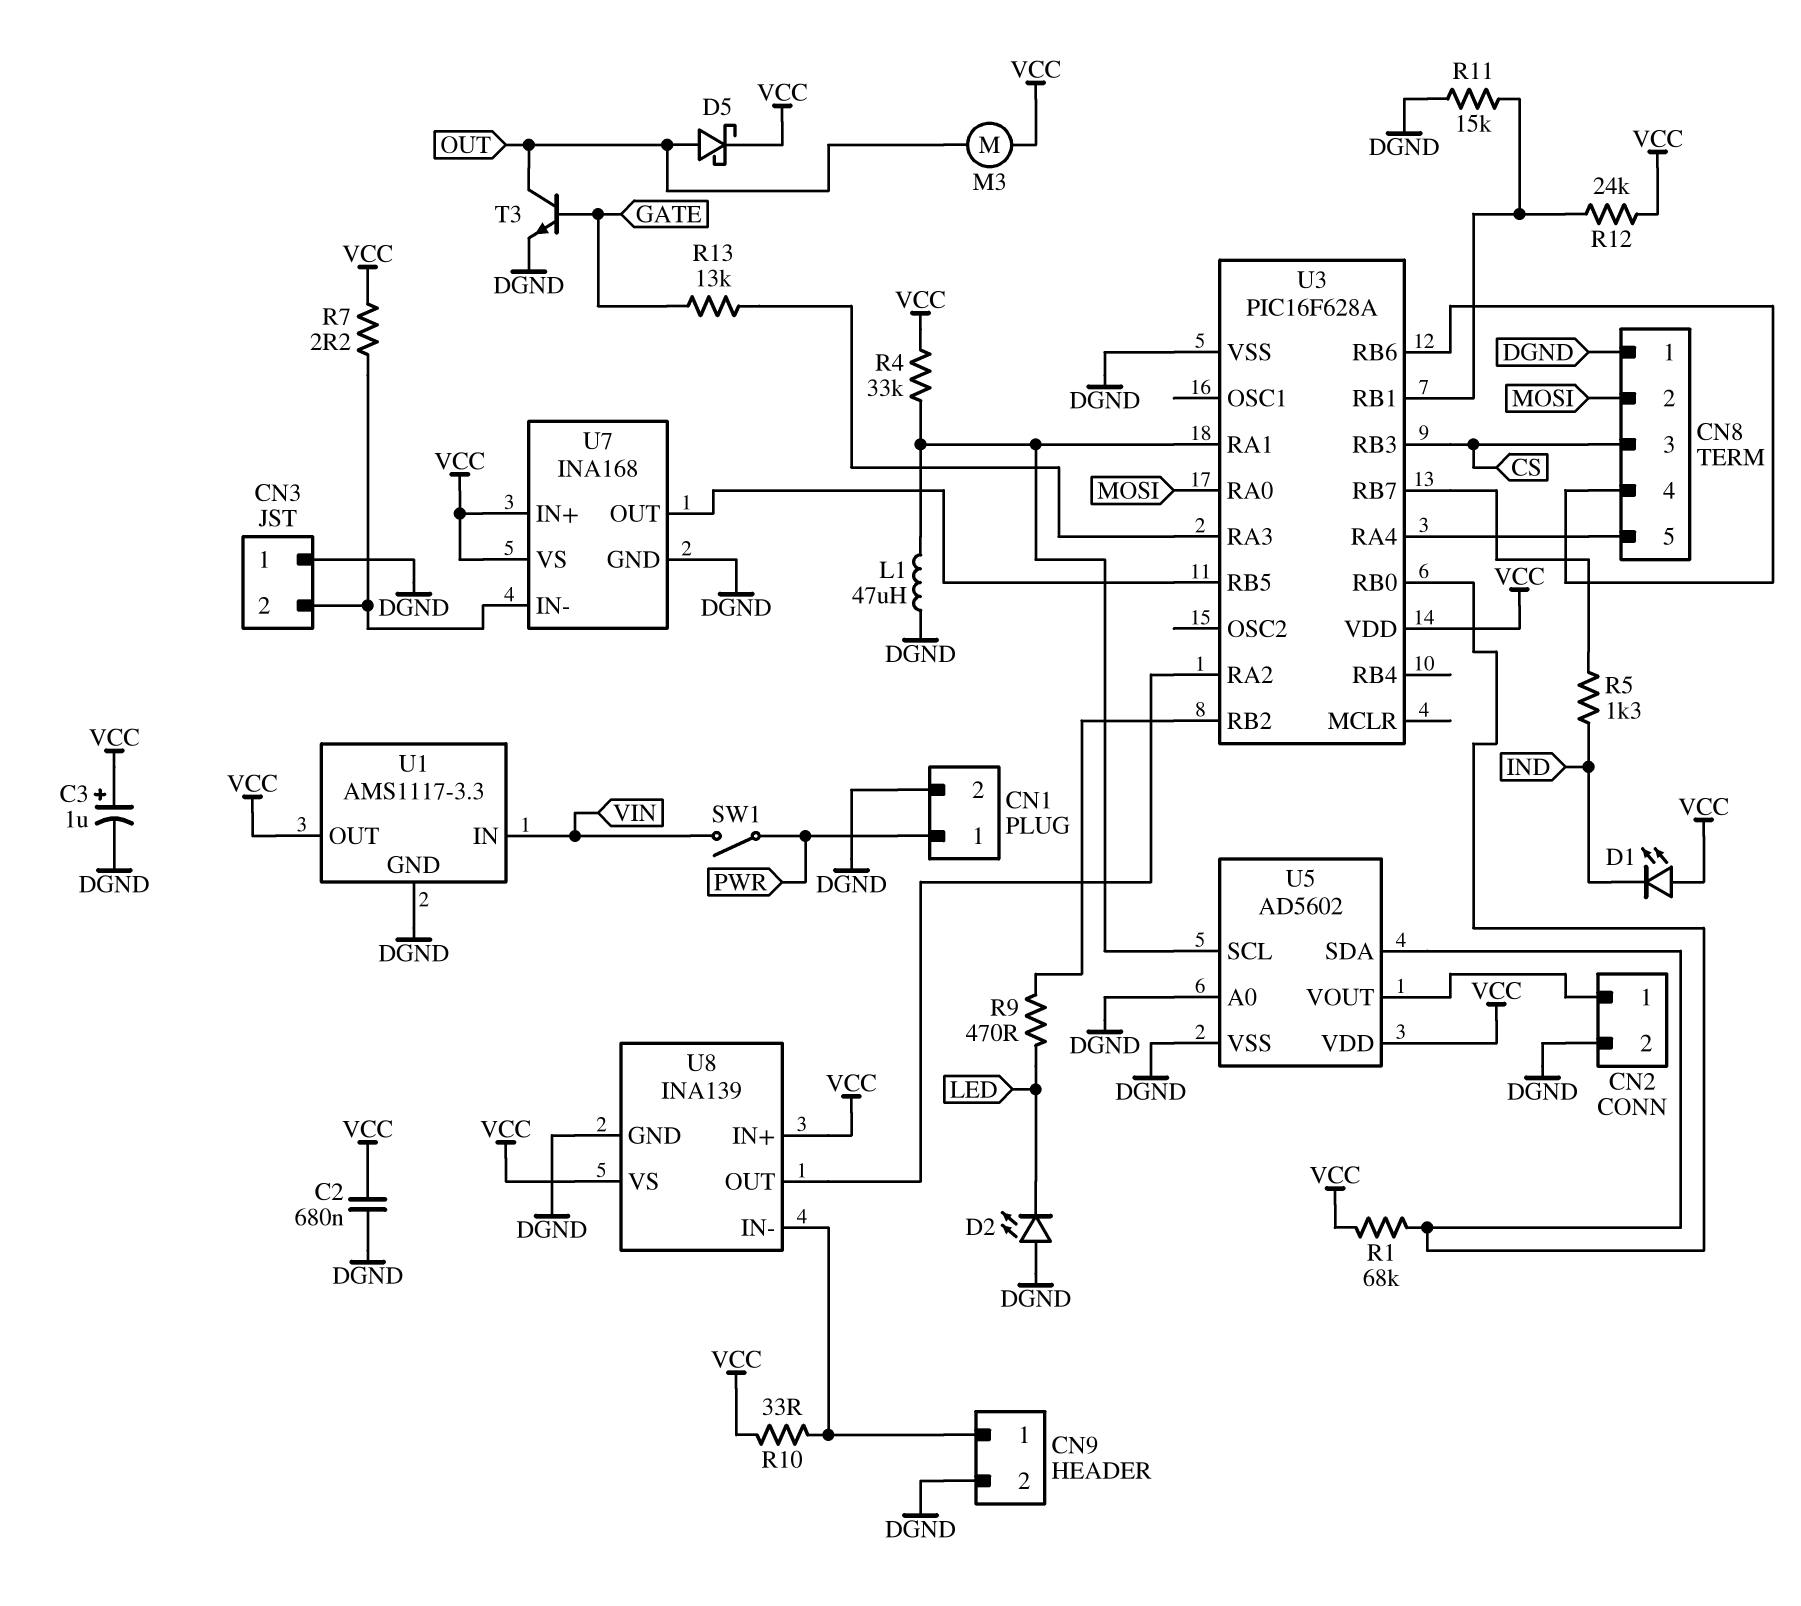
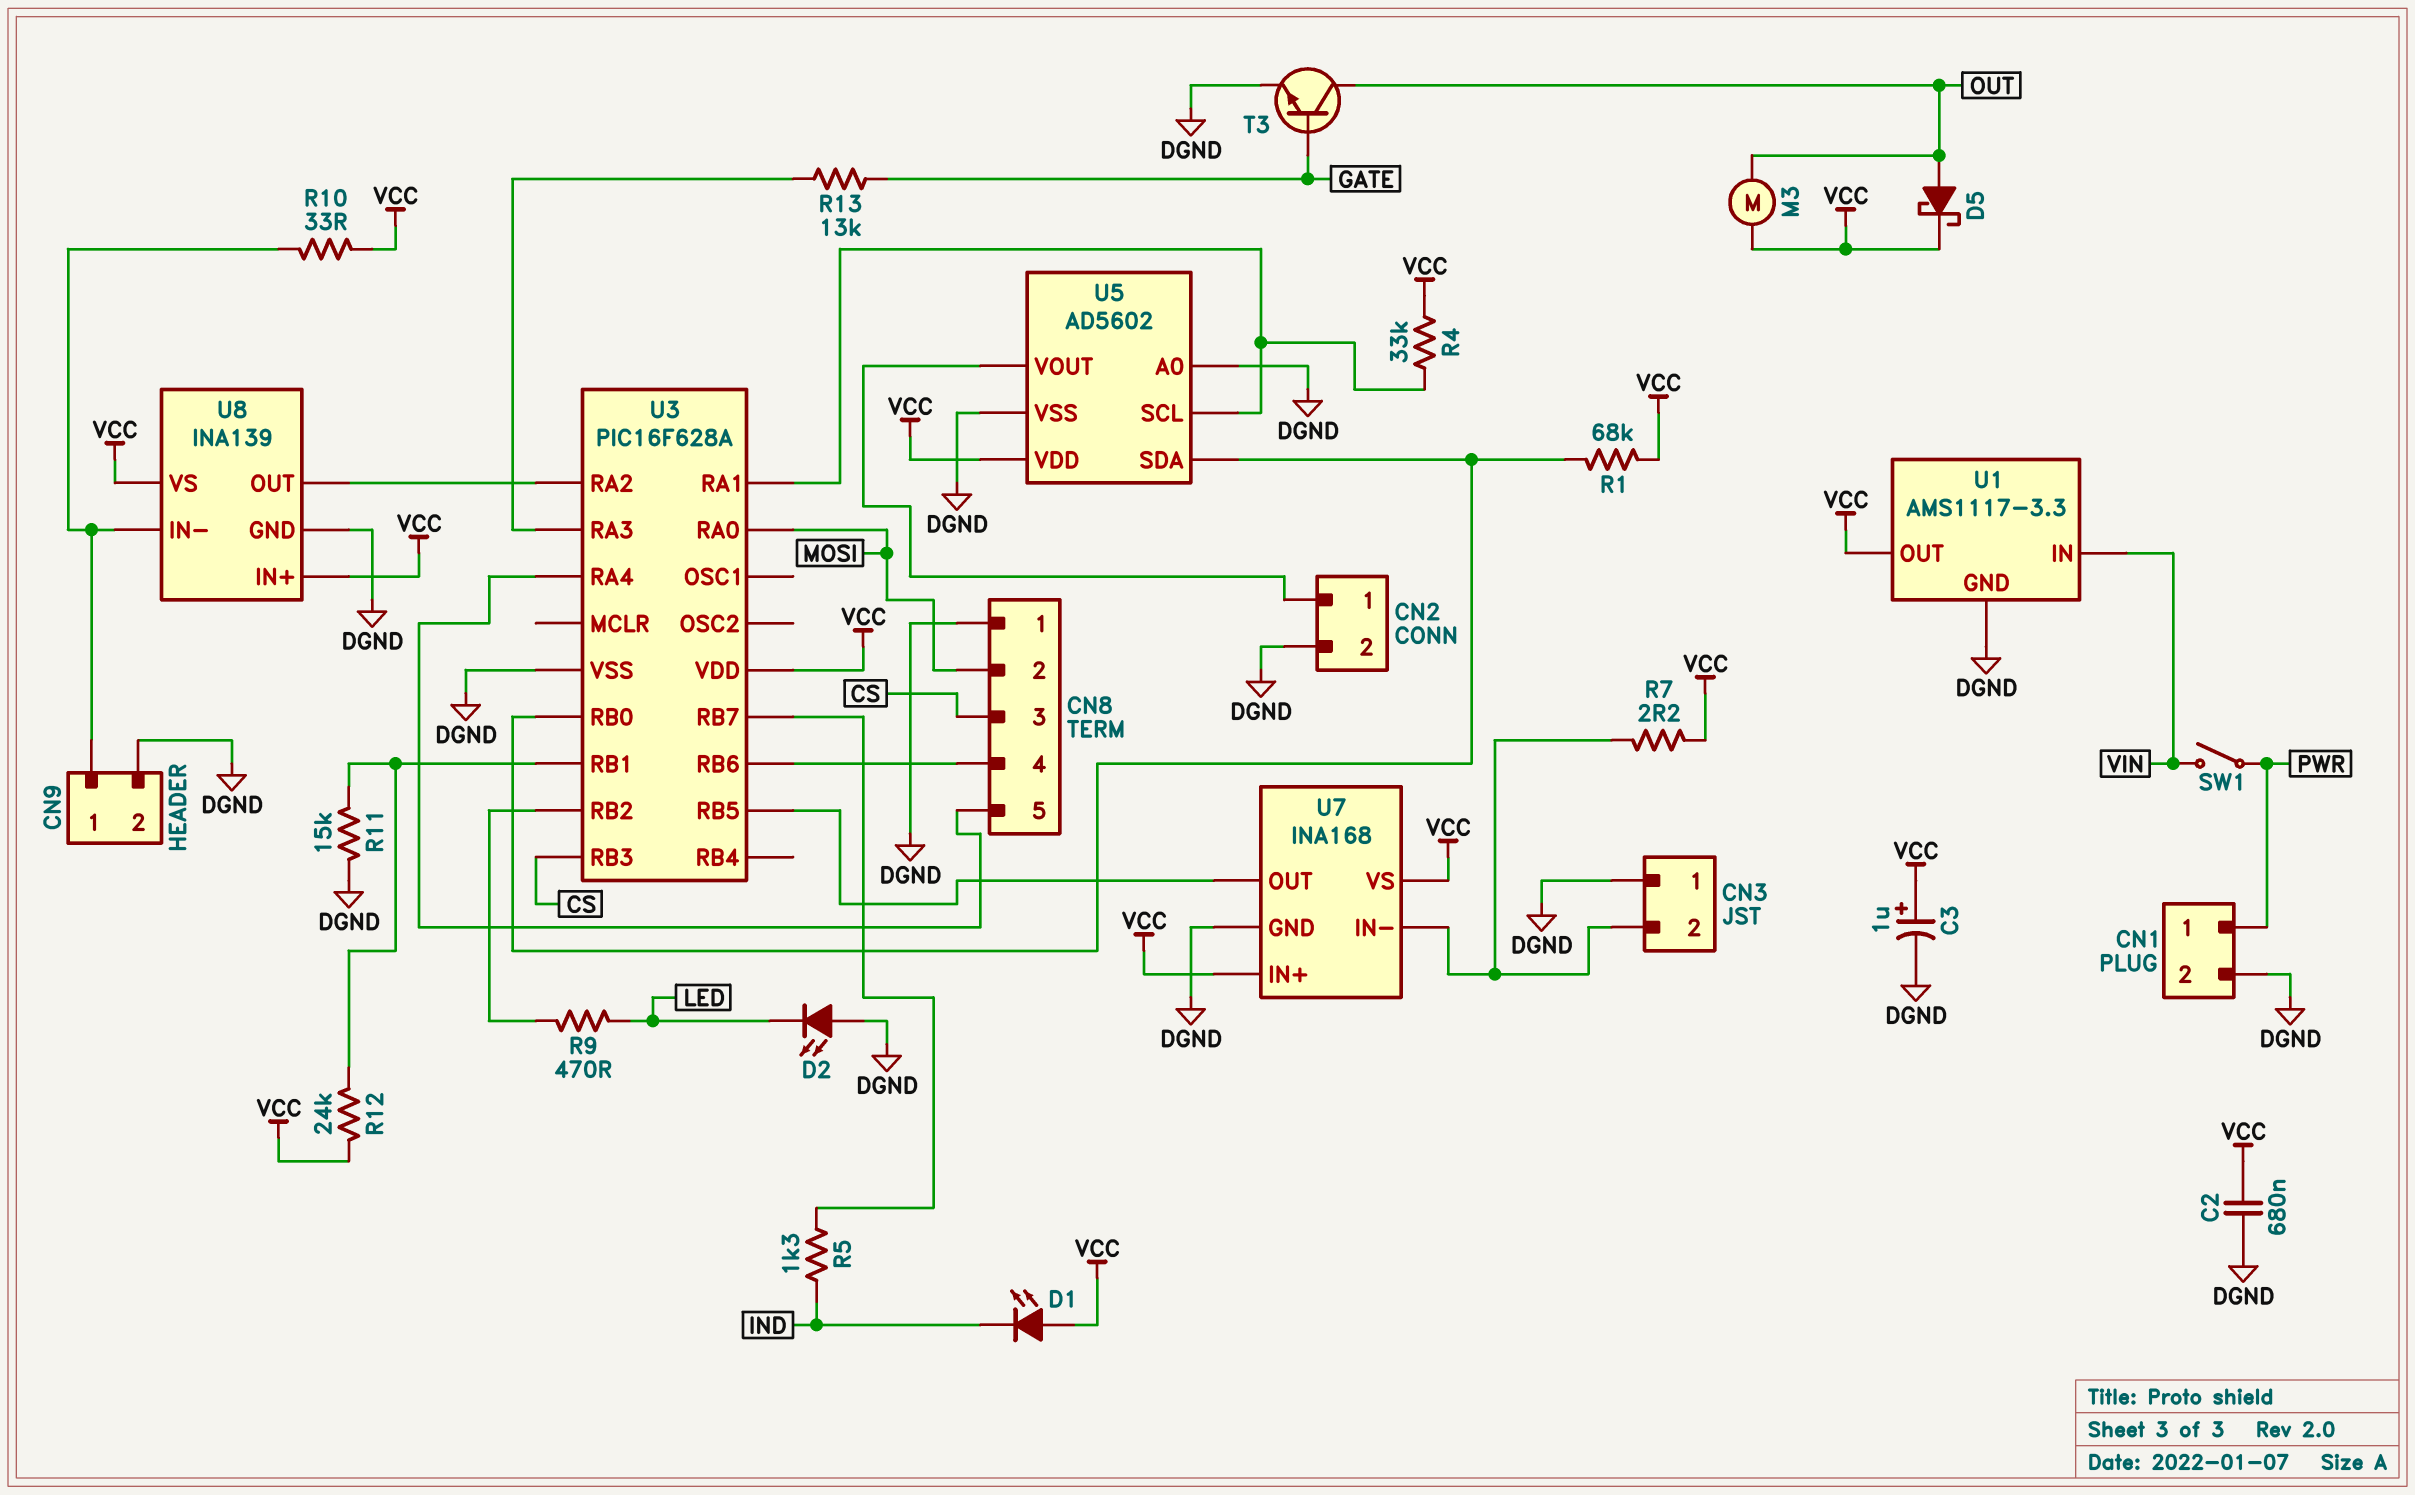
L1: 47uH (DGND, U3/RA1) -> none

